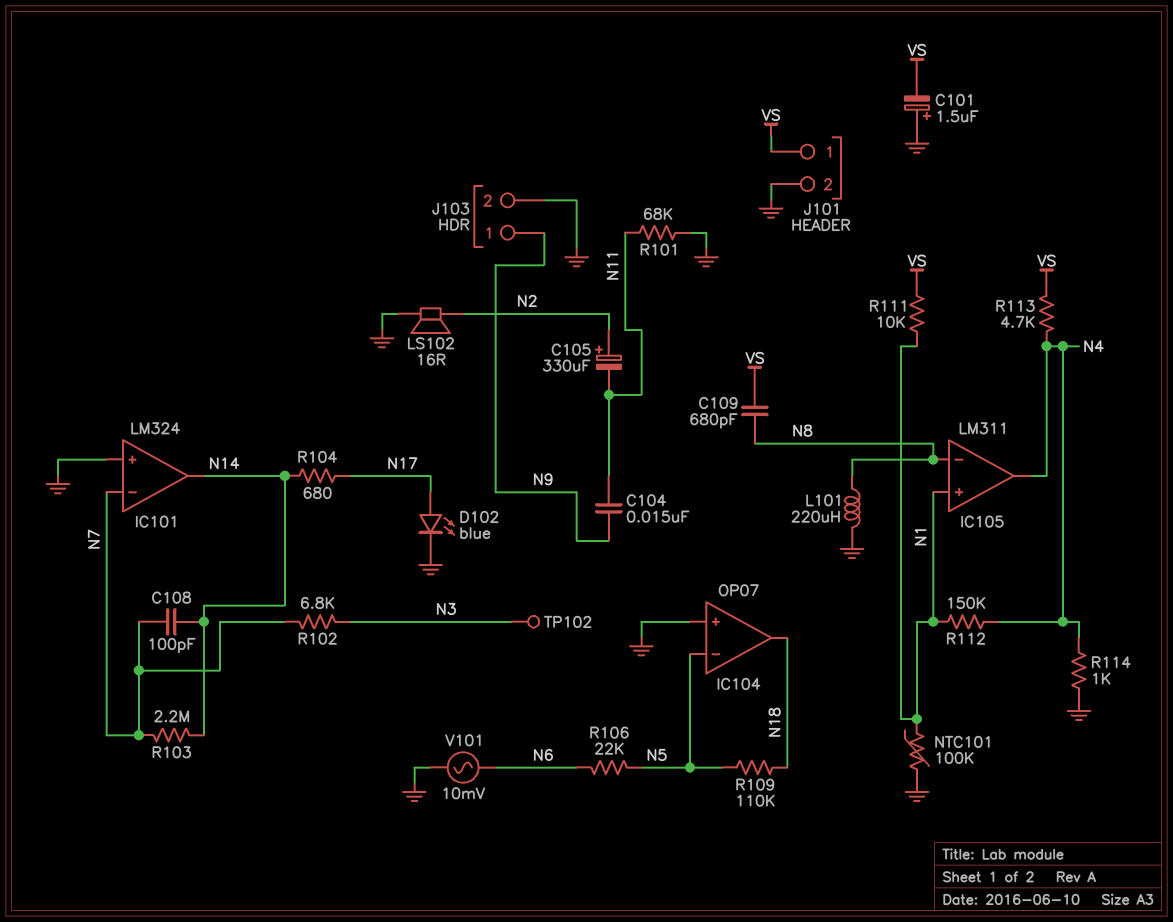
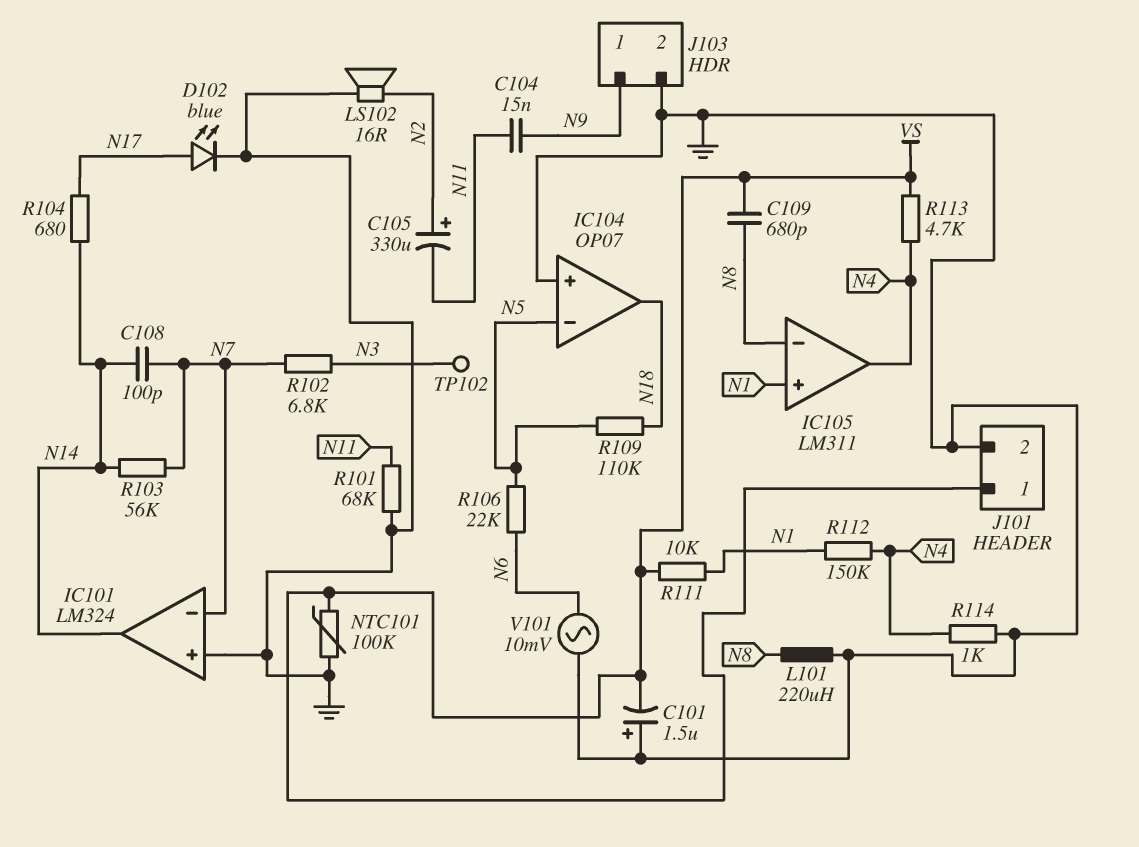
NTC101: 100k (GND, N1) -> 100k (GND, VS)
R103: 2.2M (N7, N14) -> 56k (N7, N14)

